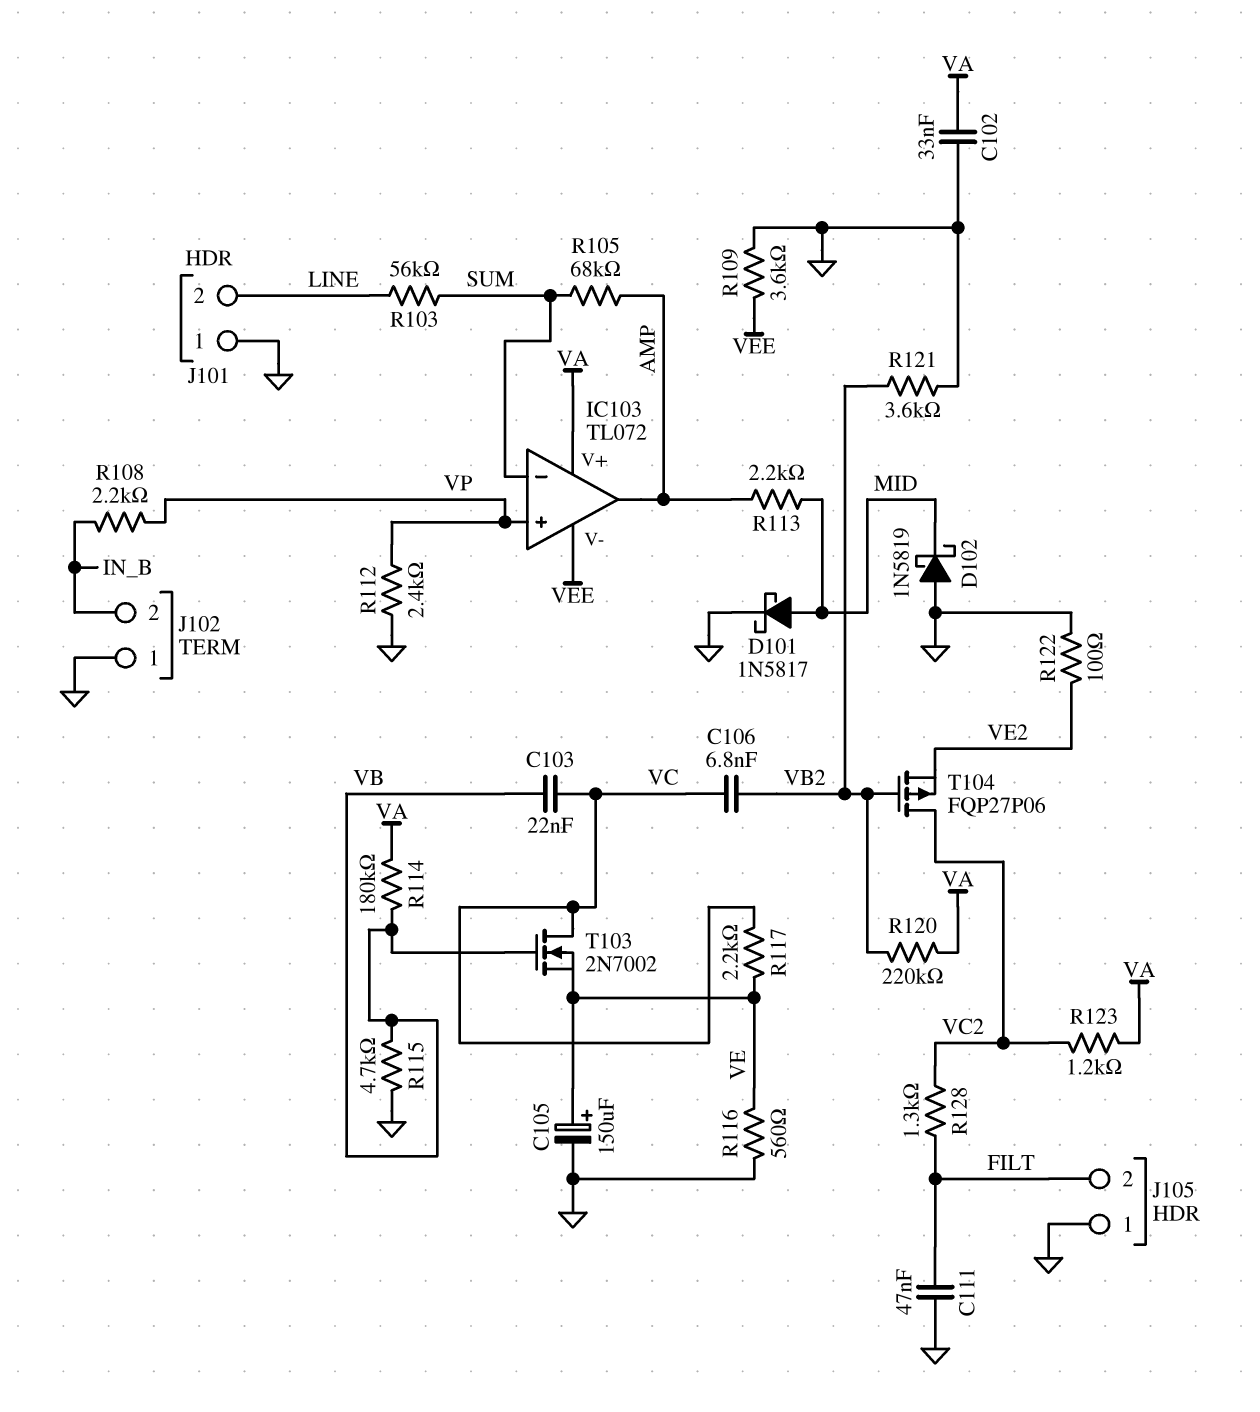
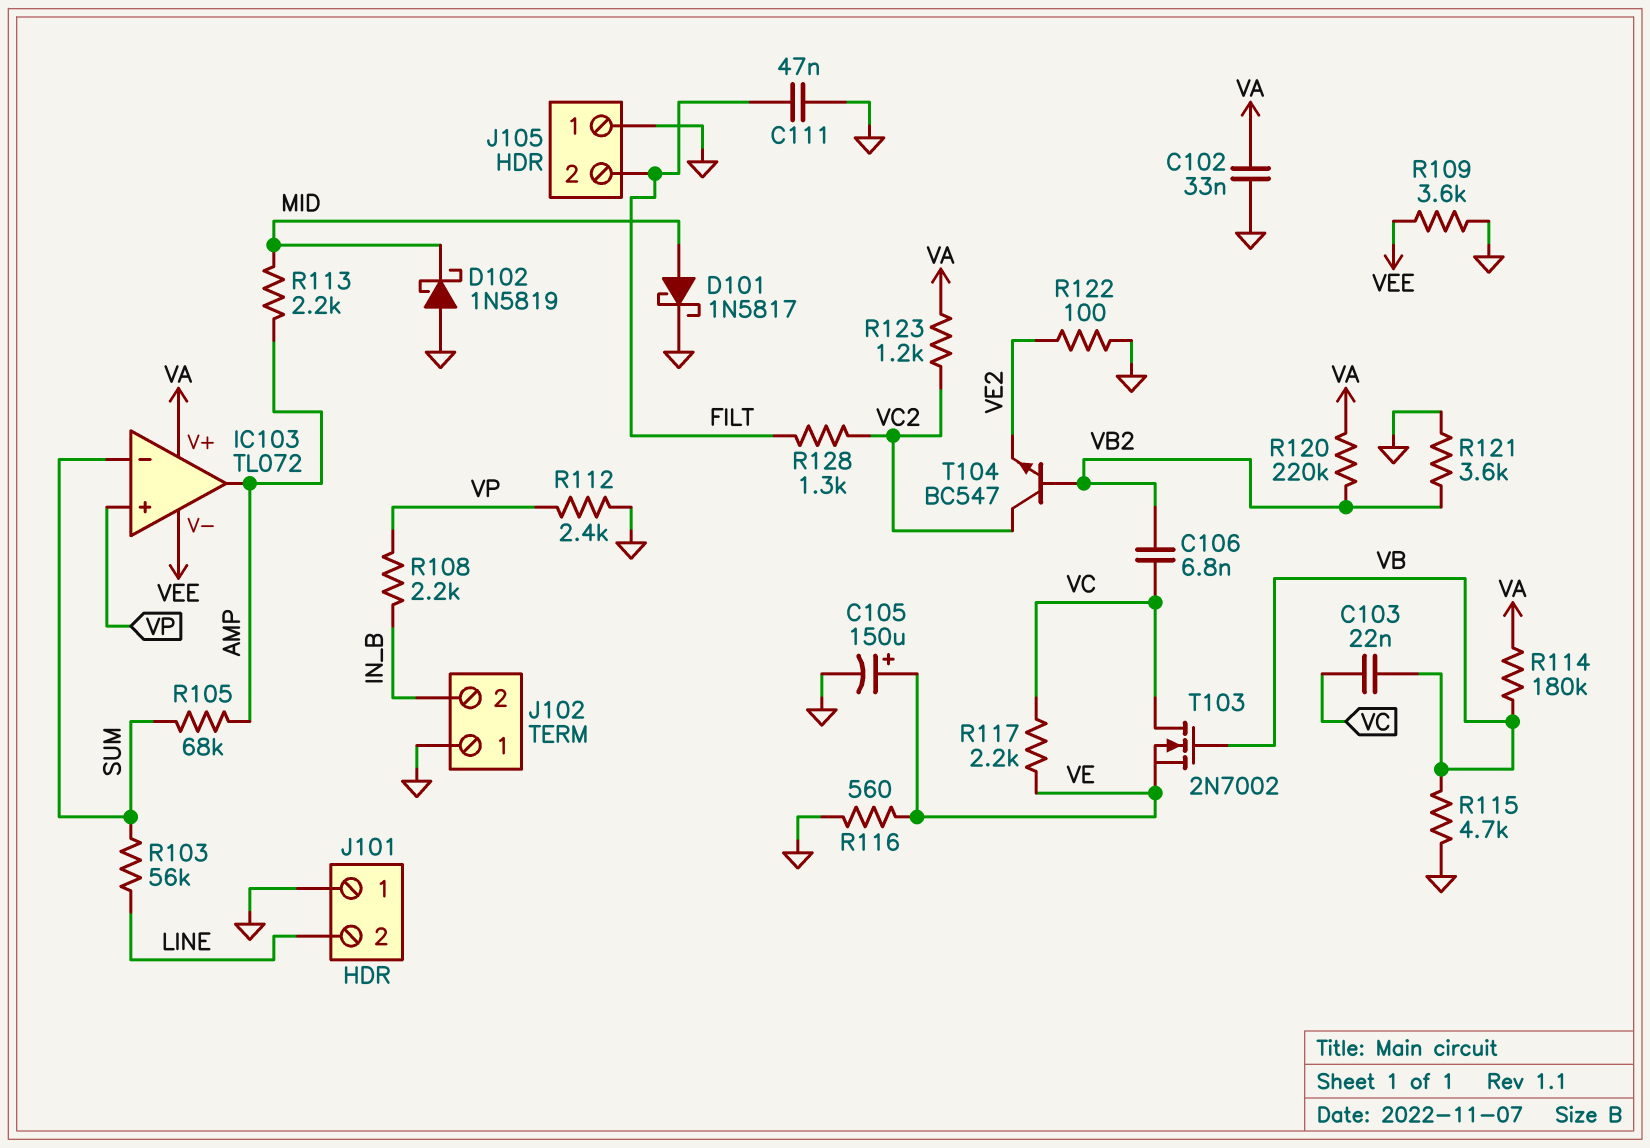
T104: PMOS FQP27P06 (G VB2, D VC2, S VE2) -> NPN BC547 (B VB2, C VC2, E VE2)

